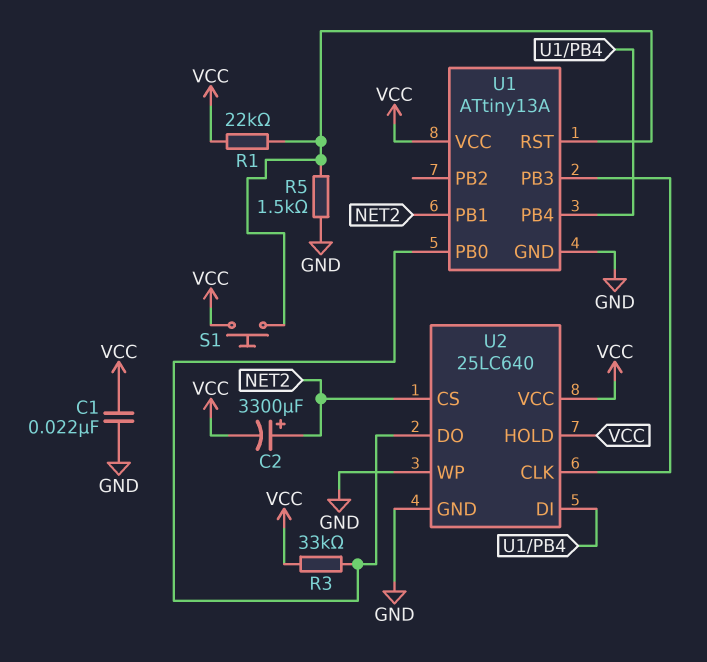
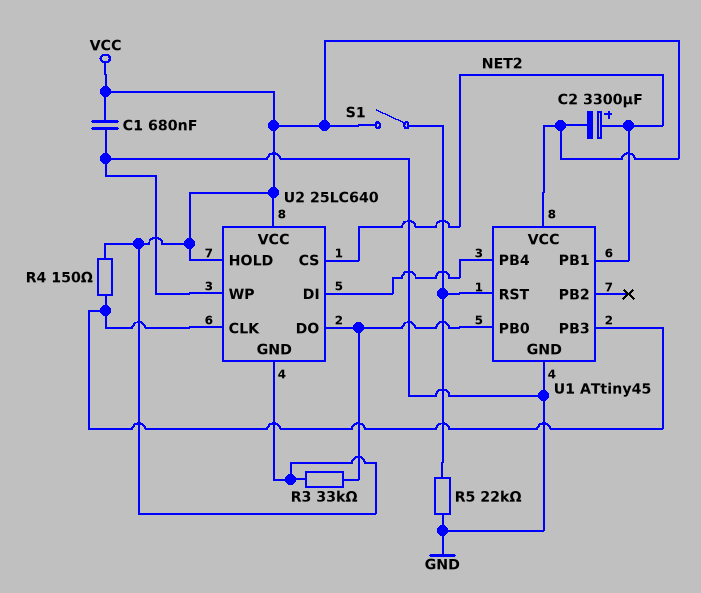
C1: 22nF (GND, VCC) -> 680nF (GND, VCC)
R1: 22k (U1/RST, VCC) -> none
R4: none -> 150 (U1/PB3, VCC)
R5: 1.5k (GND, U1/RST) -> 22k (GND, U1/RST)
S1: button (U1/RST, VCC) -> switch (U1/RST, VCC)
U1: ATtiny13A -> ATtiny45
U2 pin GND: GND -> VCC

